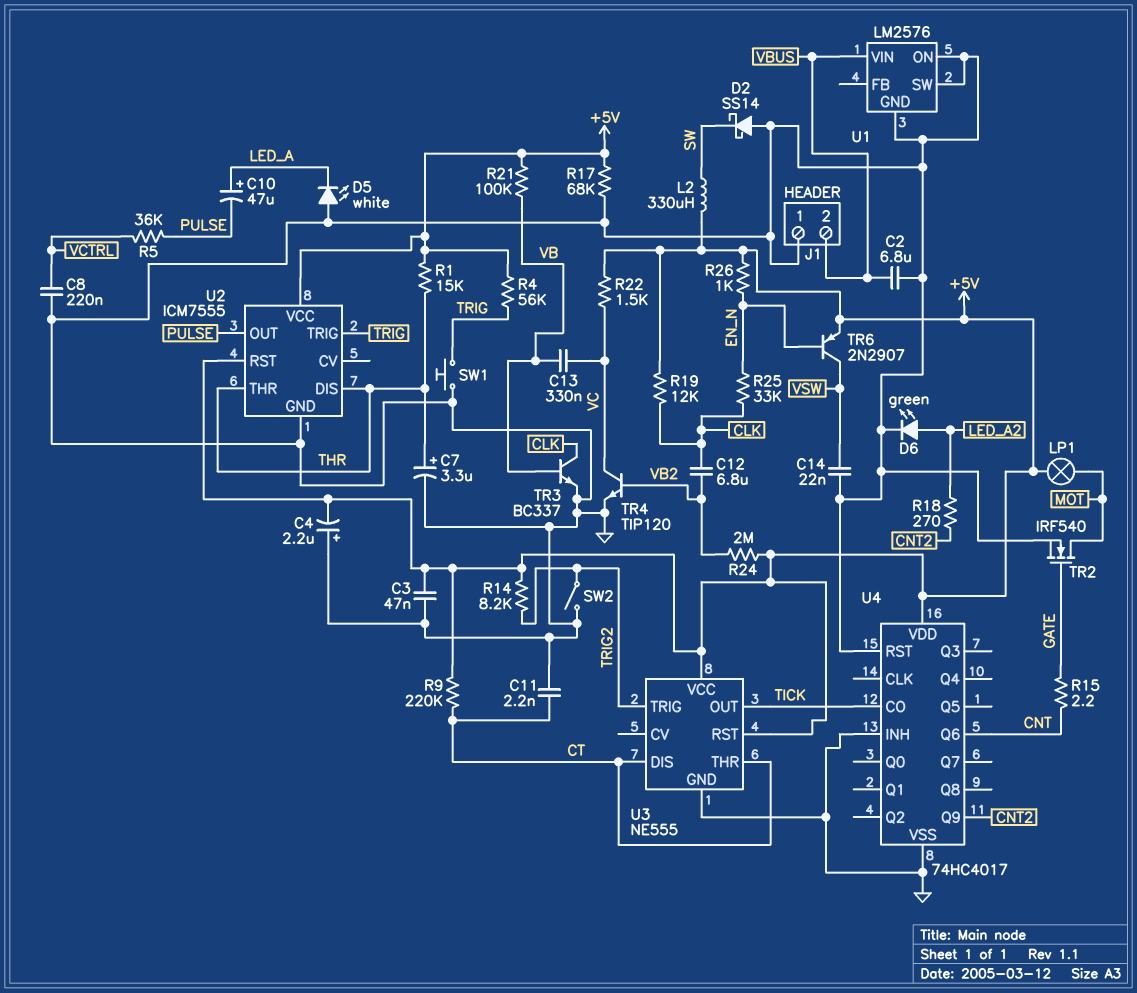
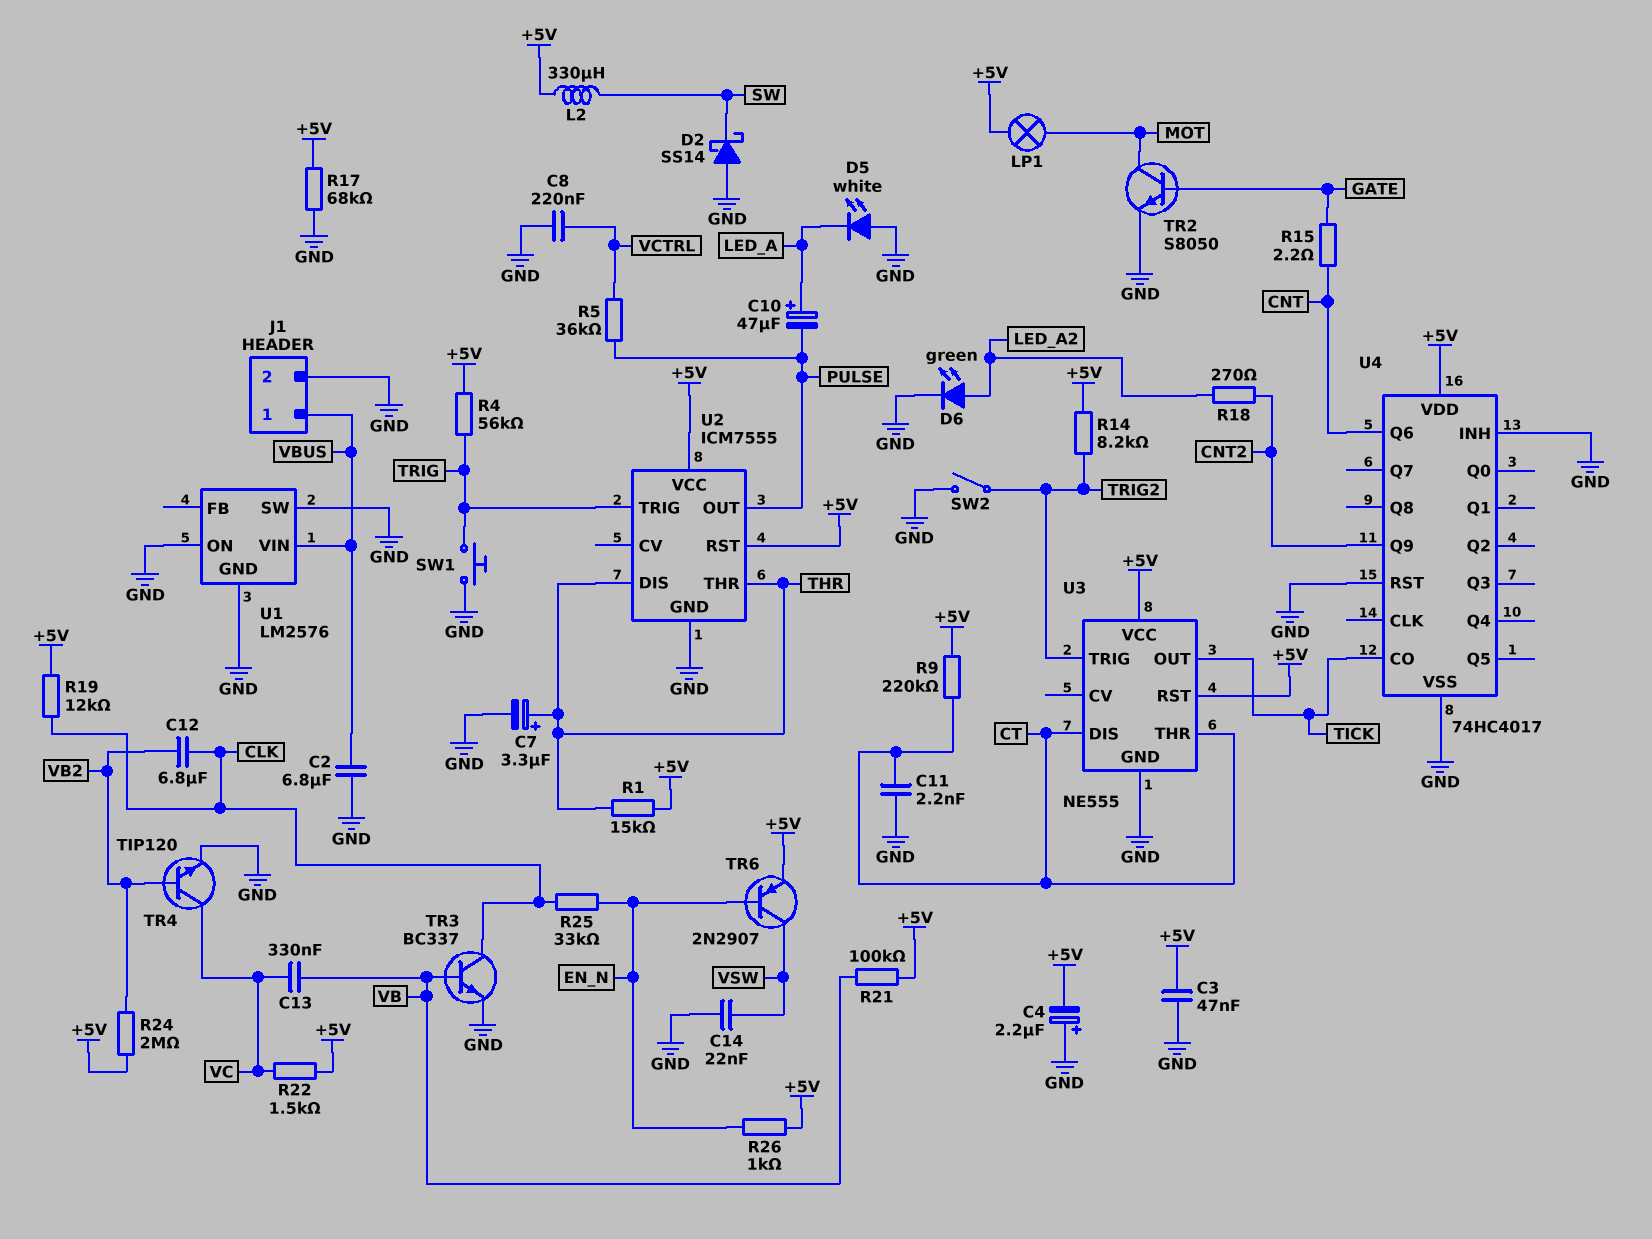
J1 pin 1: GND -> VBUS
J1 pin 2: VBUS -> GND
TR2: NMOS IRF540 (G GATE, D MOT, S GND) -> NPN S8050 (B GATE, C MOT, E GND)

